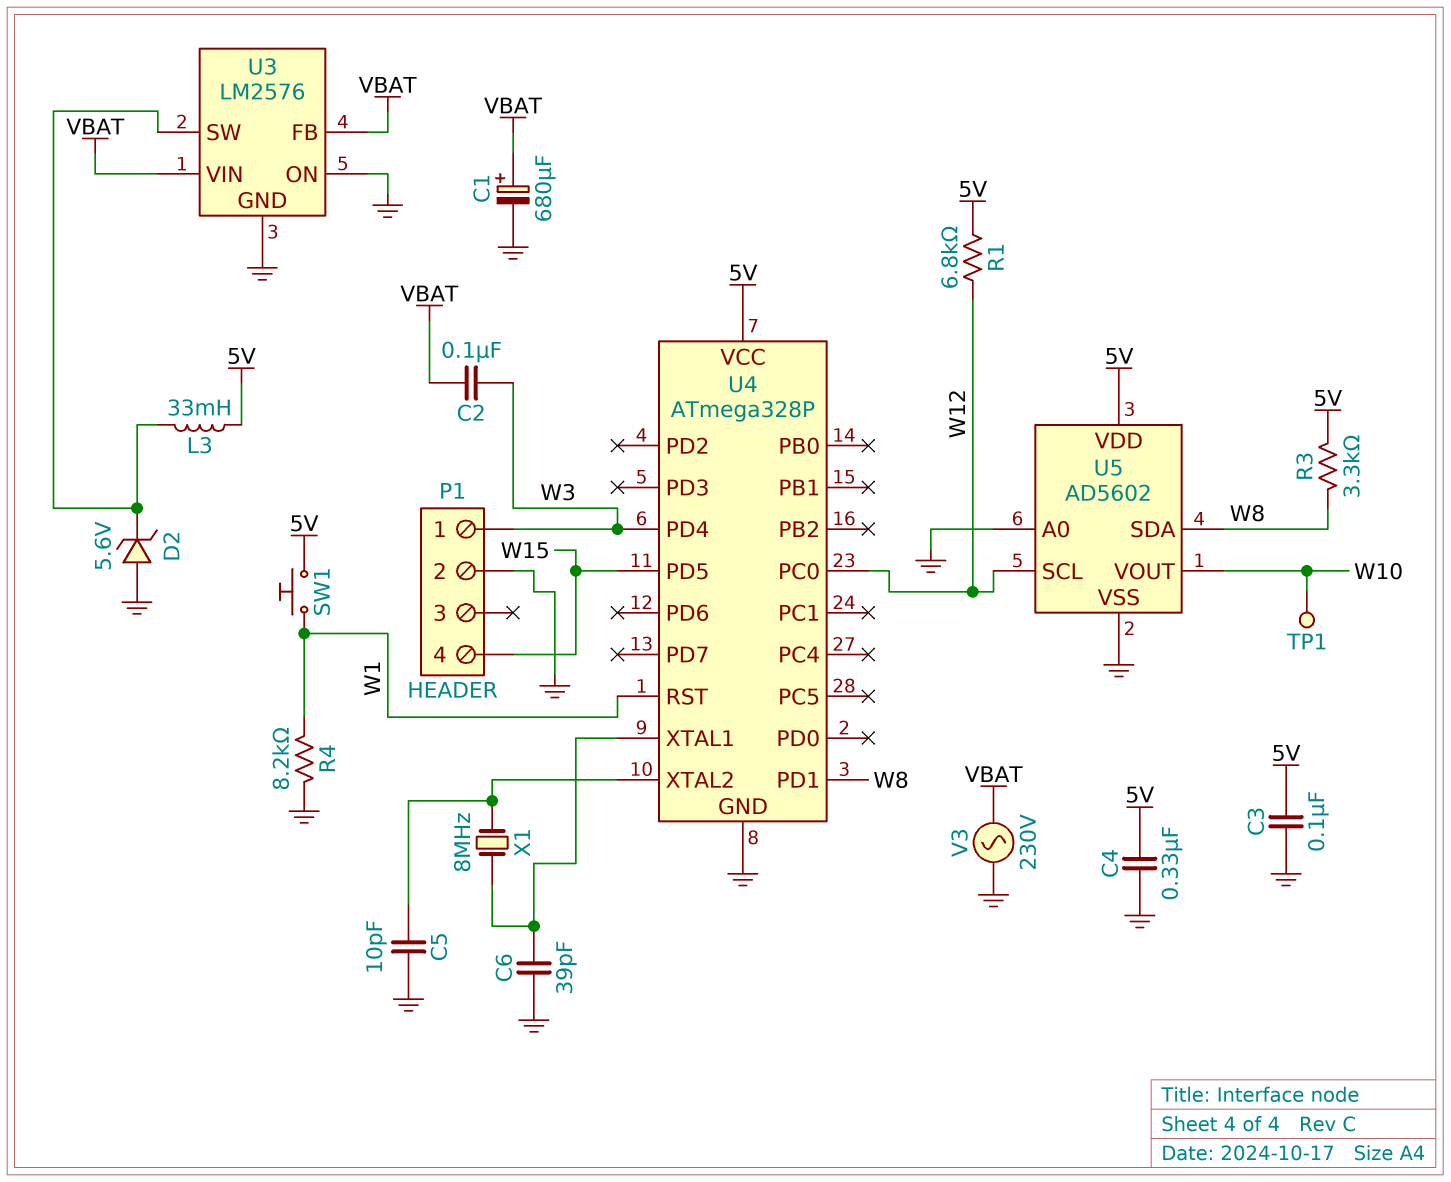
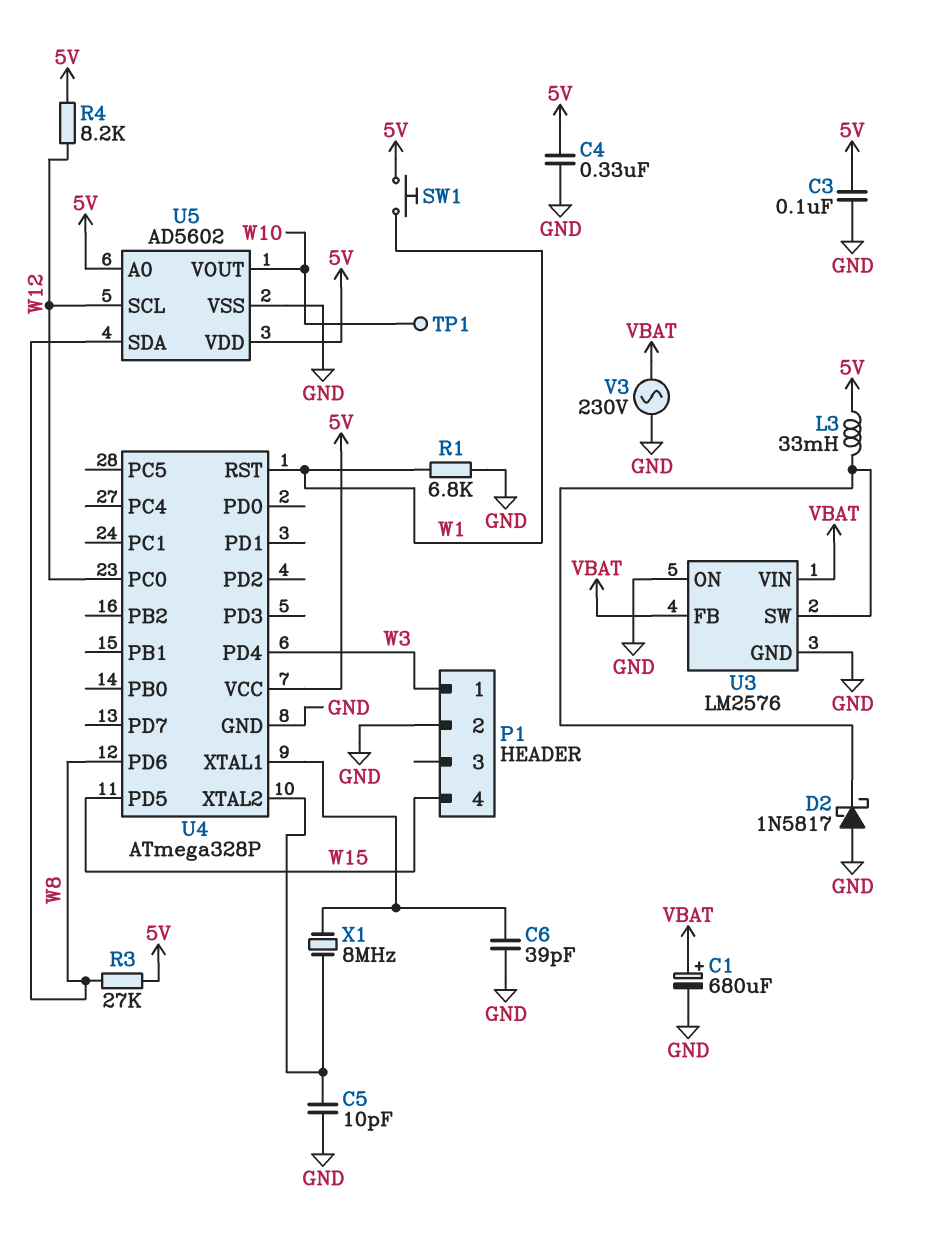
C2: 100nF (VBAT, W3) -> none
D2: zener 5.6V (A GND, K U3/SW) -> schottky 1N5817 (A GND, K U3/SW)
R1: 6.8k (5V, W12) -> 6.8k (GND, W1)
R3: 3.3k (5V, W8) -> 27k (5V, W8)
R4: 8.2k (GND, W1) -> 8.2k (5V, W12)
U4 pin PD1: W8 -> none
U4 pin PD6: none -> W8
U5 pin A0: GND -> 5V

